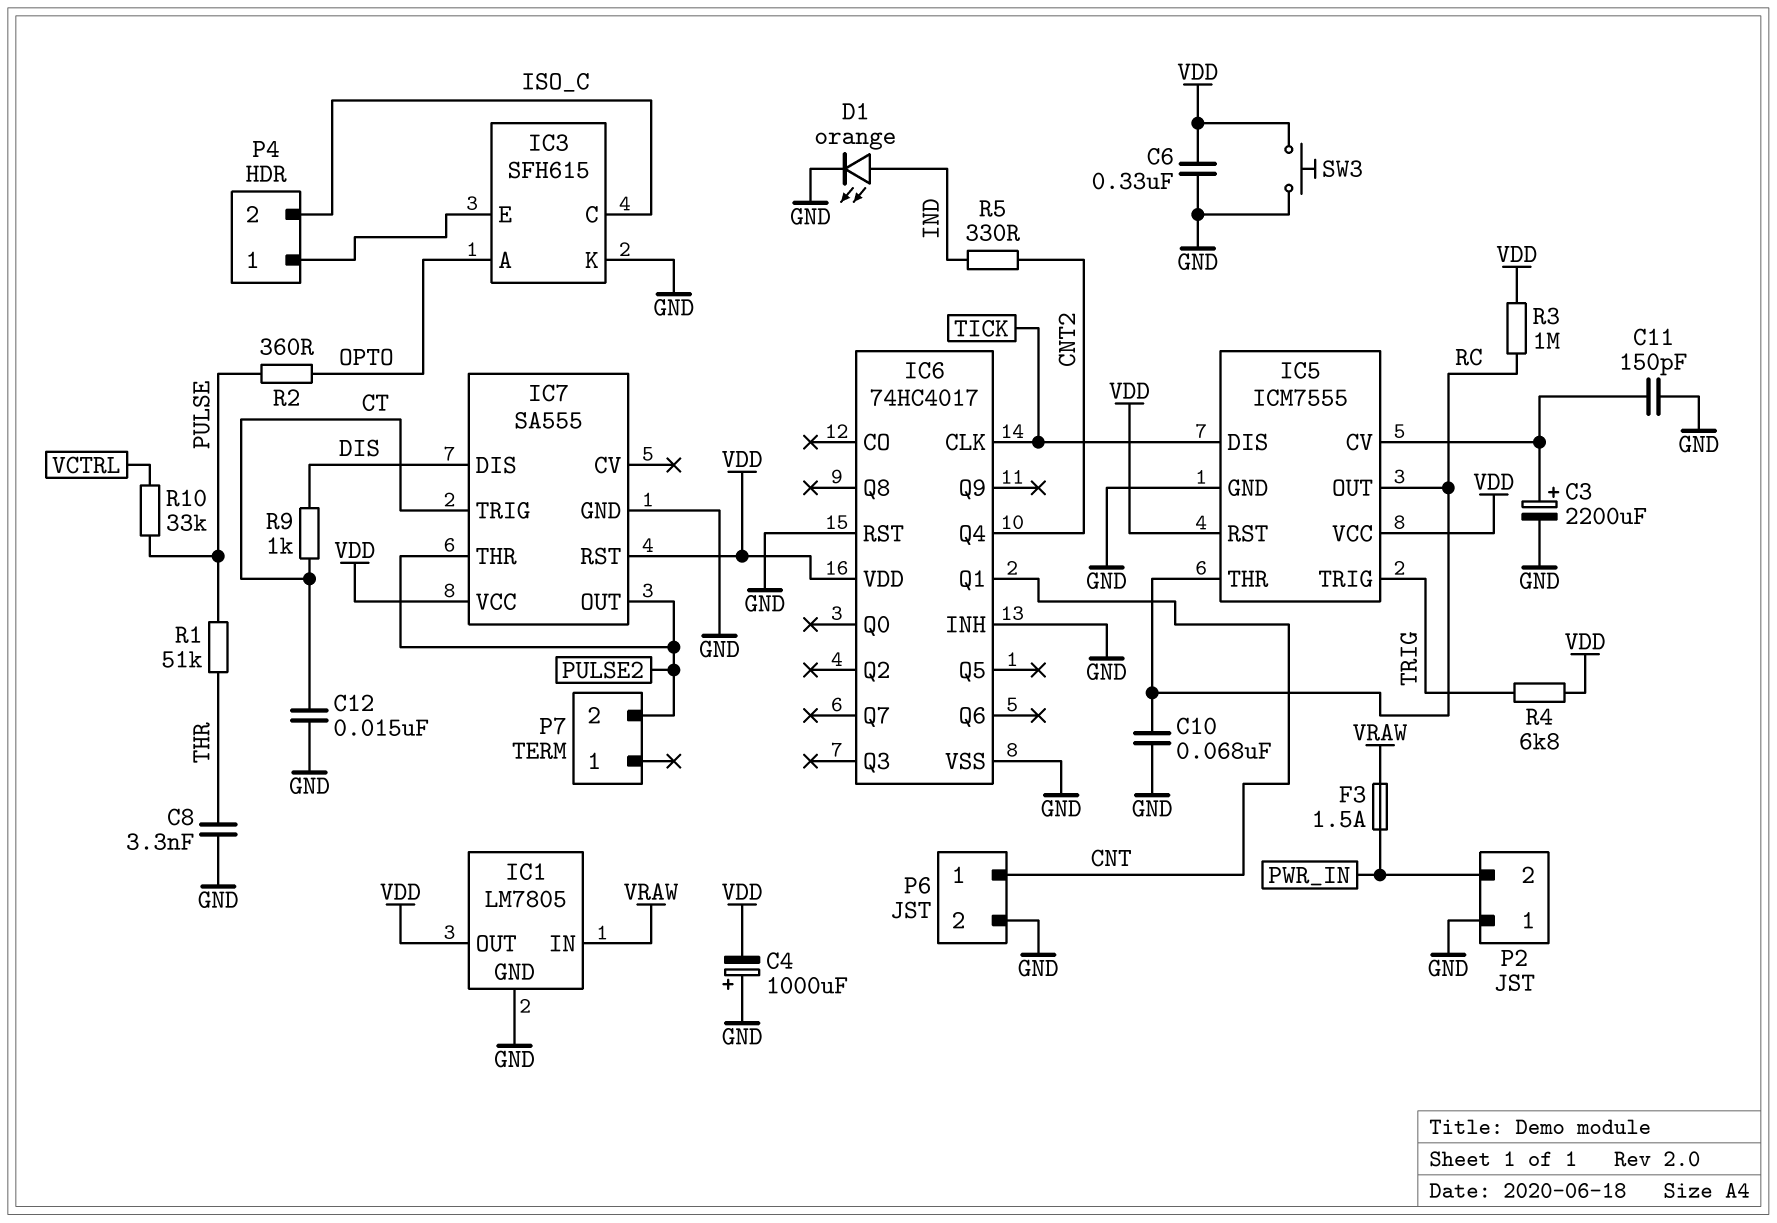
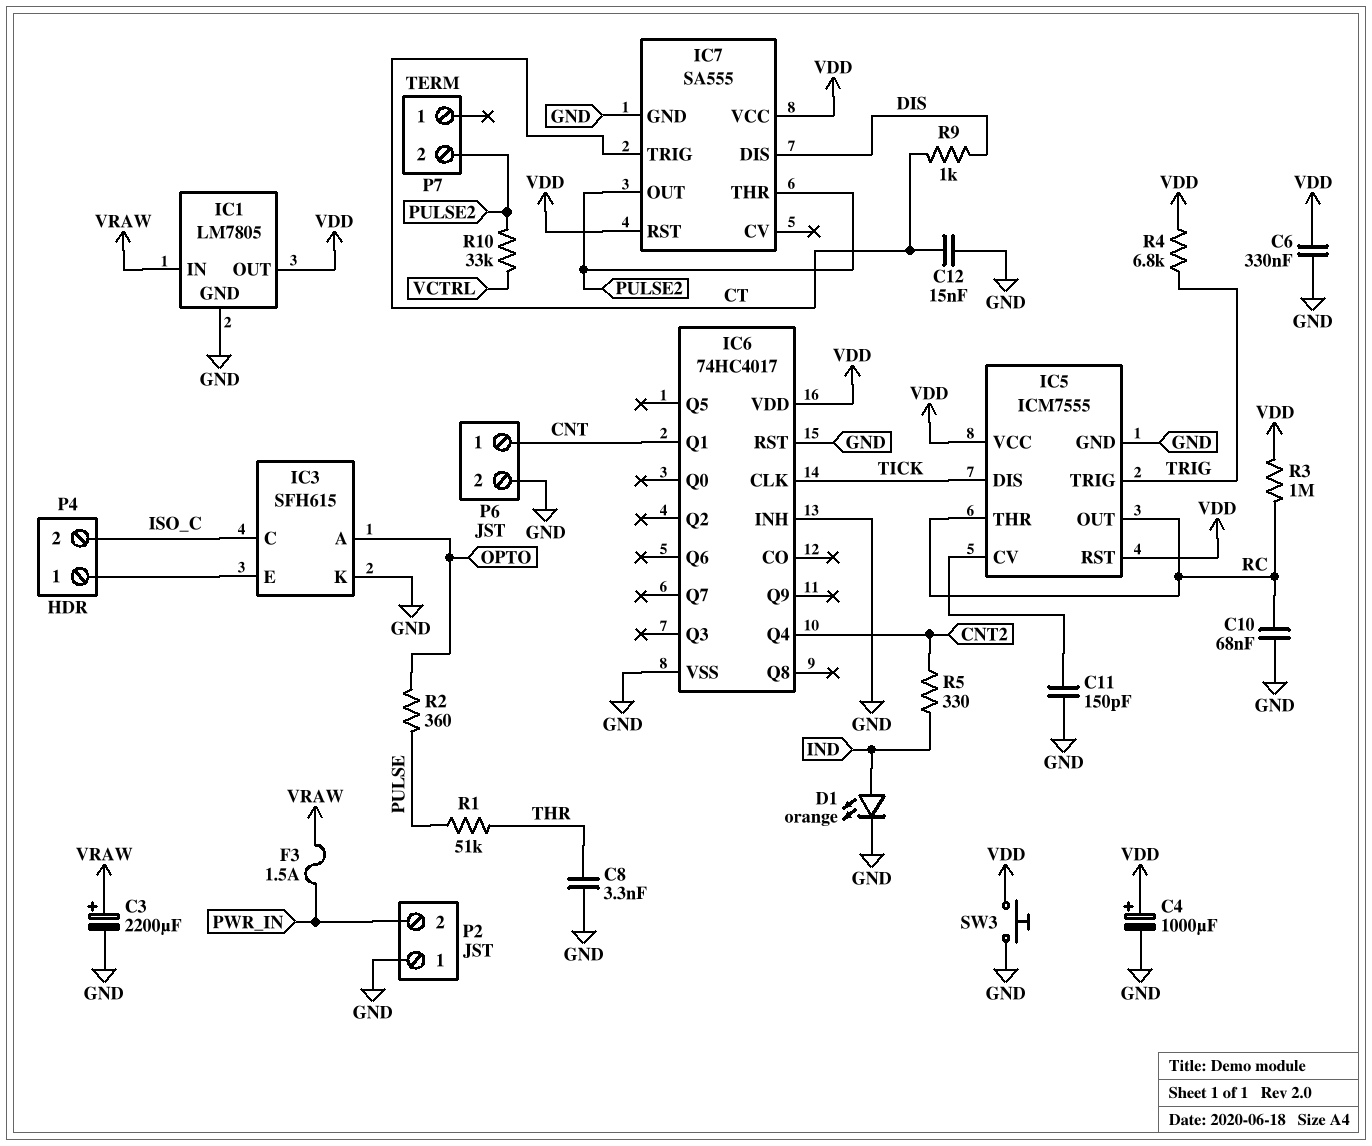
C3: 2200uF (plus IC5/CV, minus GND) -> 2200uF (plus VRAW, minus GND)
C4: 1000uF (plus GND, minus VDD) -> 1000uF (plus VDD, minus GND)
R10: 33k (PULSE, VCTRL) -> 33k (PULSE2, VCTRL)

